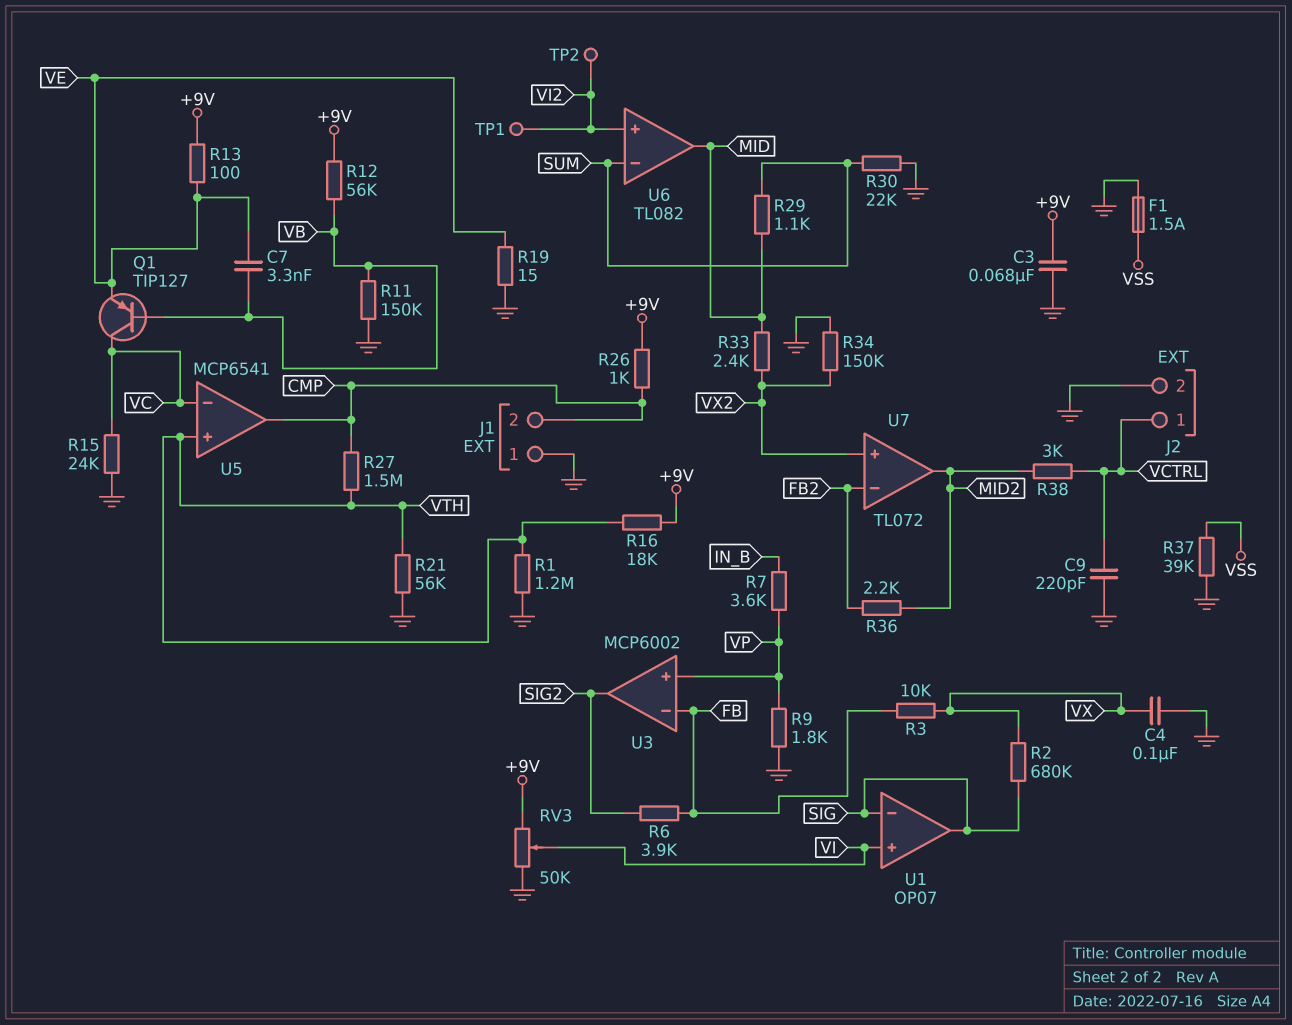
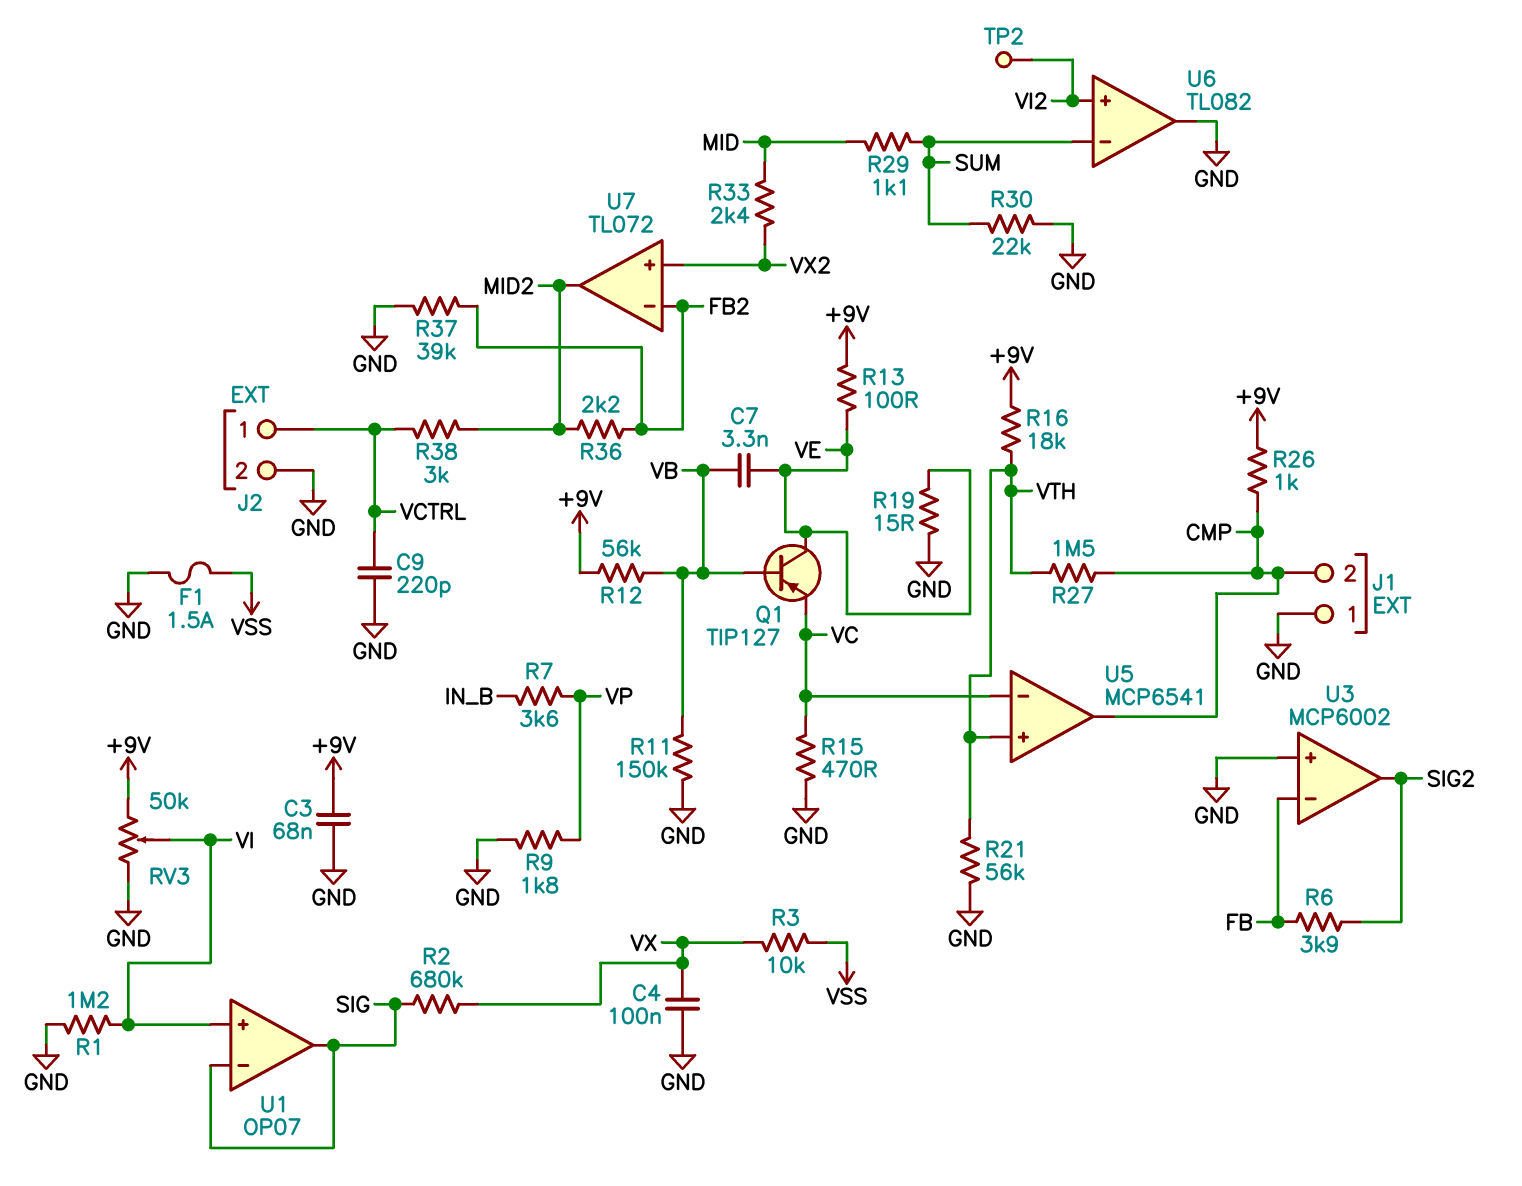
Q1: PNP TIP127 (B VB, C VC, E VE) -> PNP TIP127 (B VB, C VE, E VC)
R1: 1.2M (GND, VTH) -> 1.2M (GND, VI)
R3: 10k (FB, VX) -> 10k (VSS, VX)
R15: 24k (GND, VC) -> 470 (GND, VC)
R34: 150k (GND, VX2) -> none
R37: 39k (GND, VSS) -> 39k (FB2, GND)
TP1: test point (VI2) -> none
U3 pin in+: VP -> GND
U6 pin out: MID -> GND

